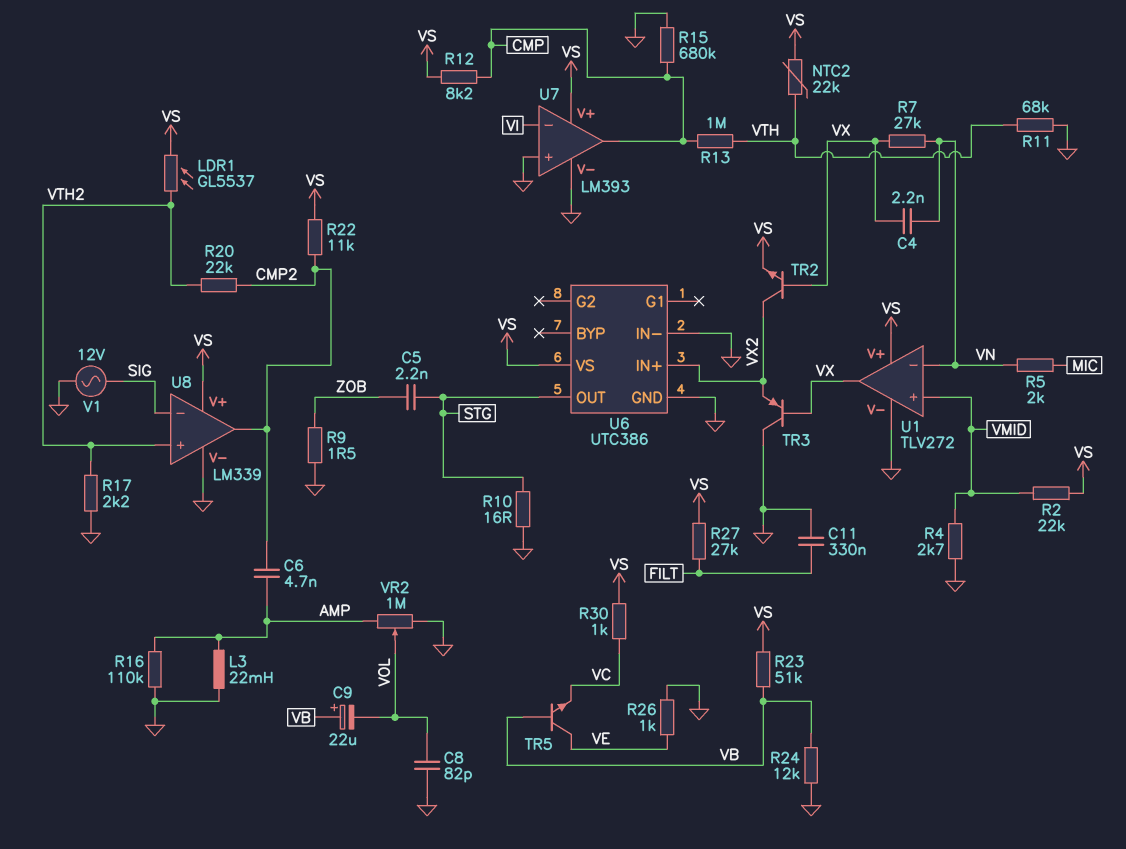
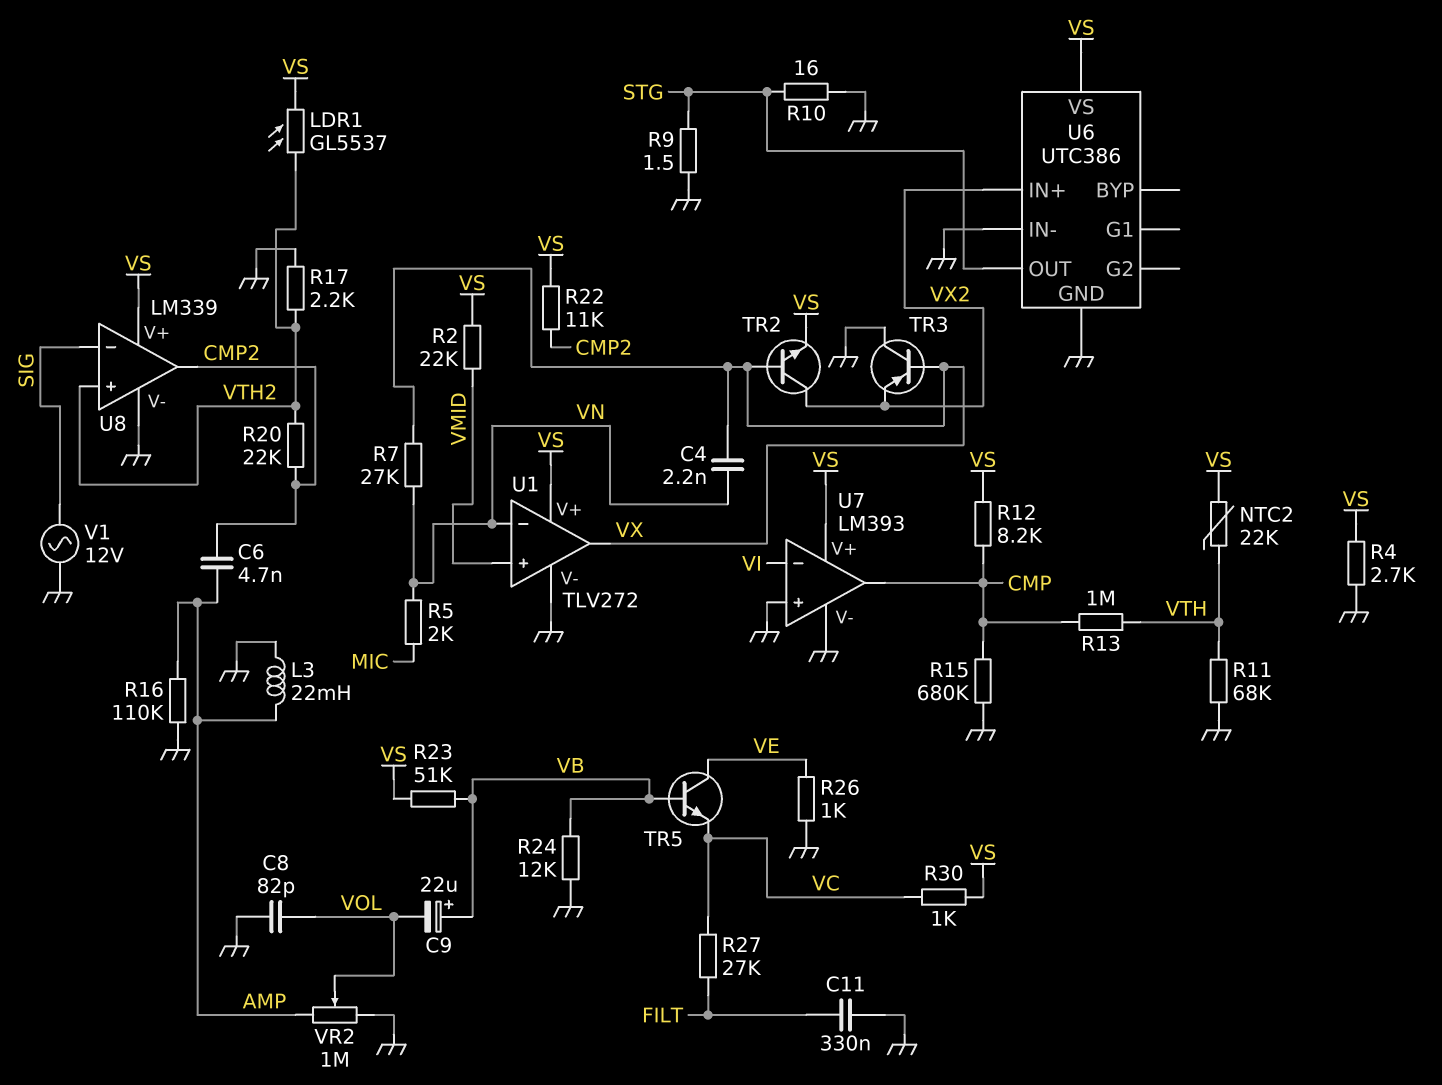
C5: 2.2nF (STG, ZOB) -> none
R4: 2.7k (GND, VMID) -> 2.7k (GND, VS)
R9: 1.5 (GND, ZOB) -> 1.5 (GND, STG)
R27: 27k (FILT, VS) -> 27k (FILT, VC)

